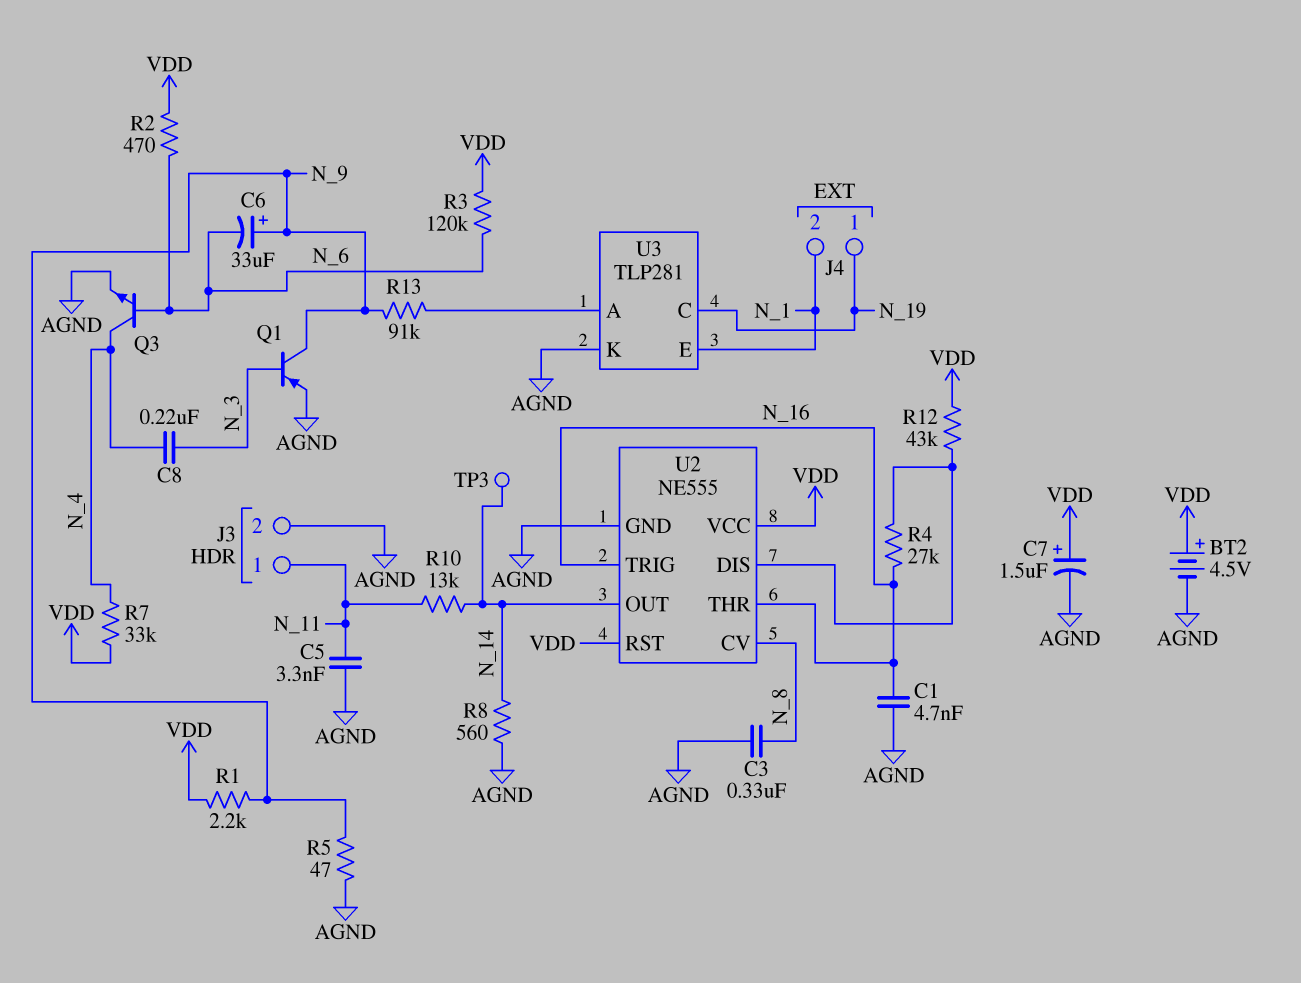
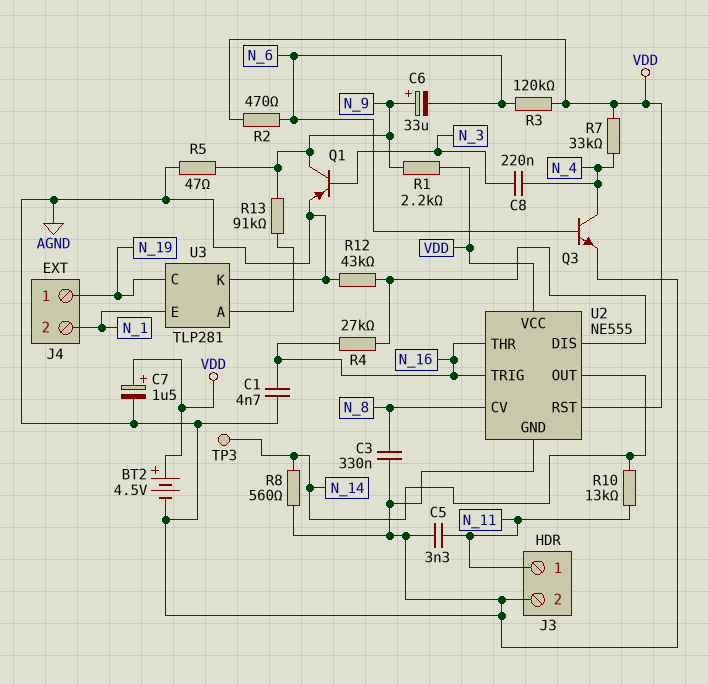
R12: 43k (U2/DIS, VDD) -> 43k (AGND, U2/DIS)

